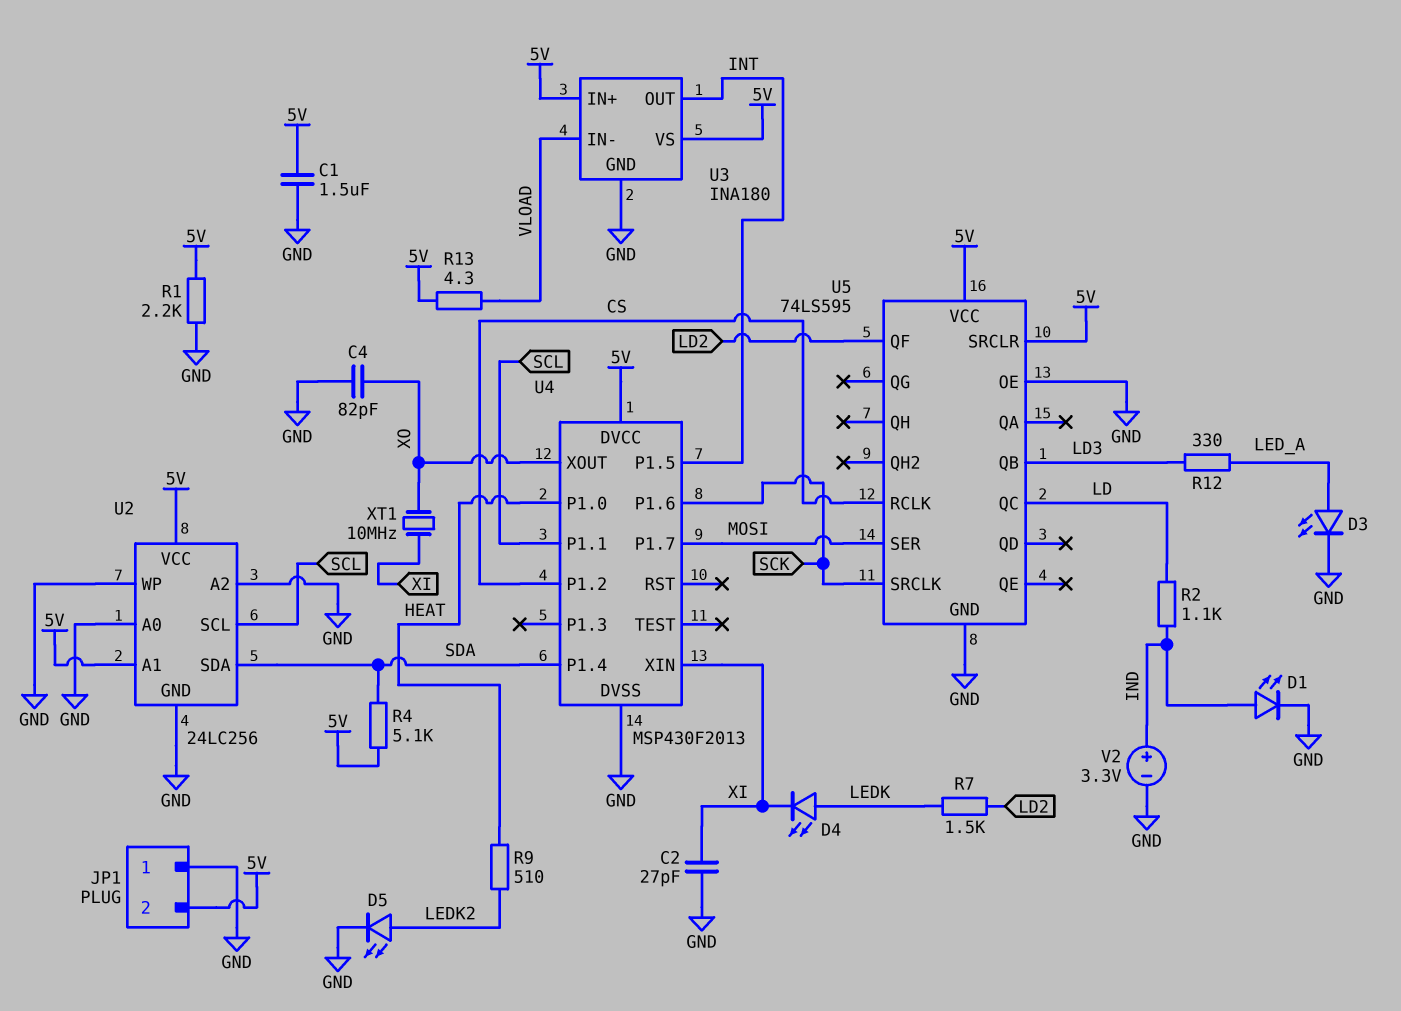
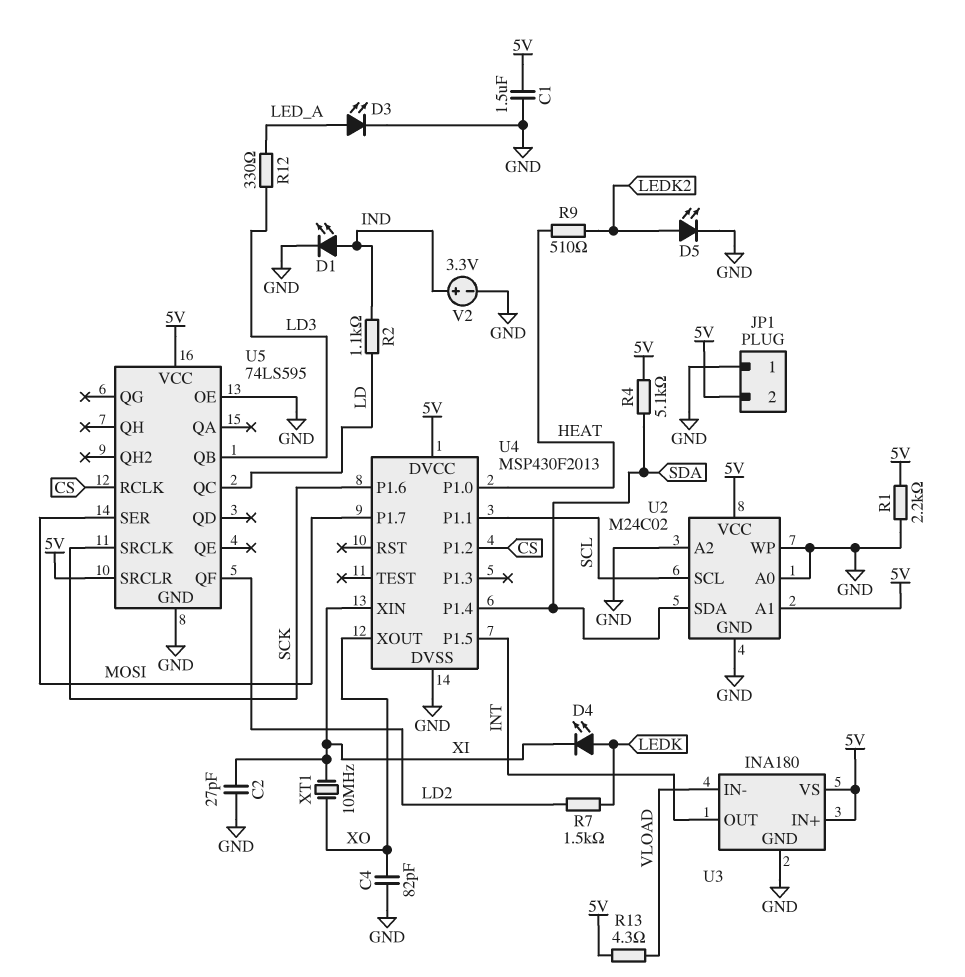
U2: 24LC256 -> M24C02

